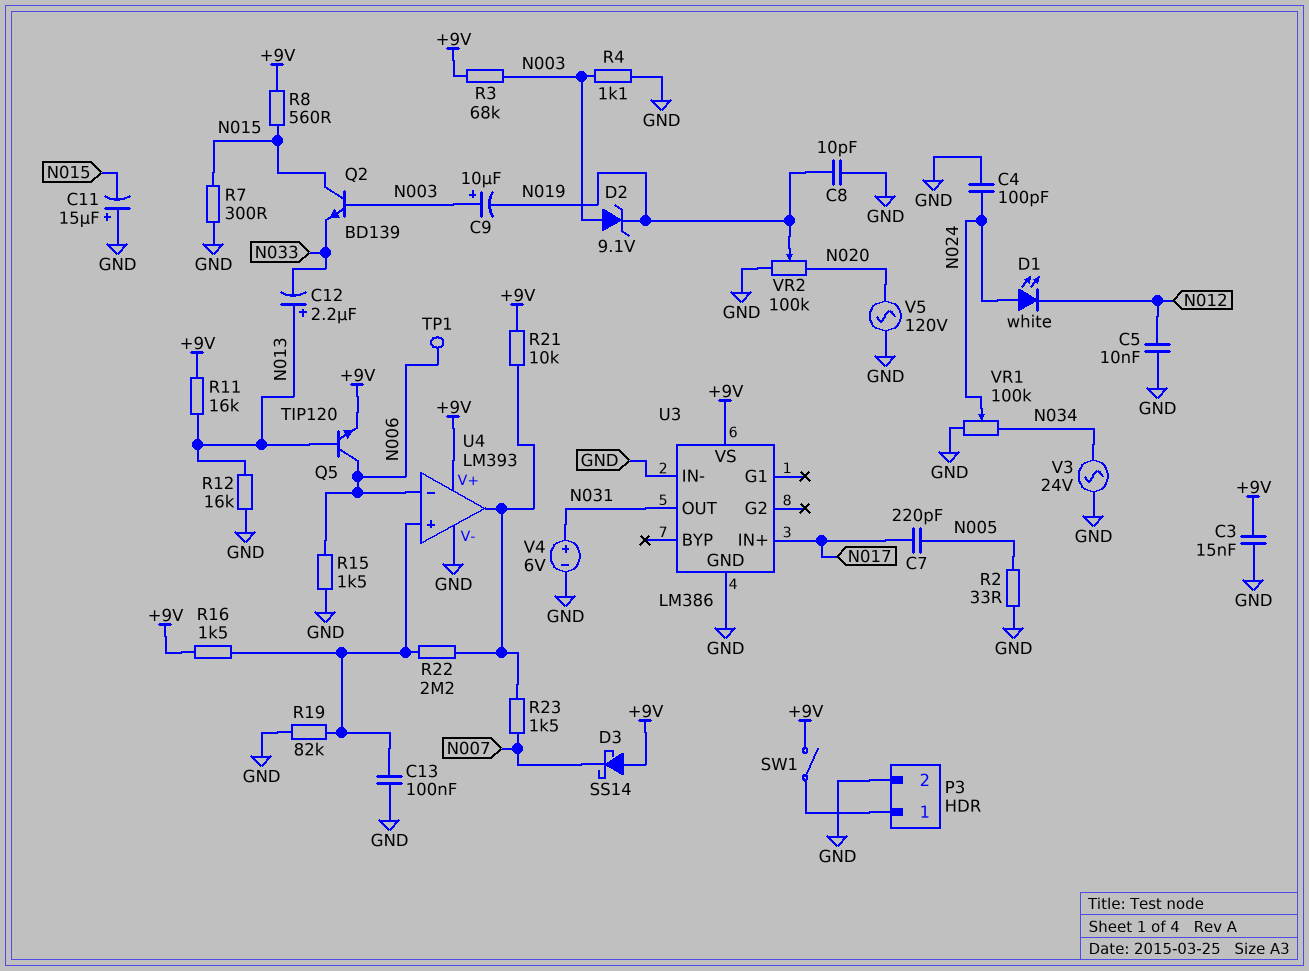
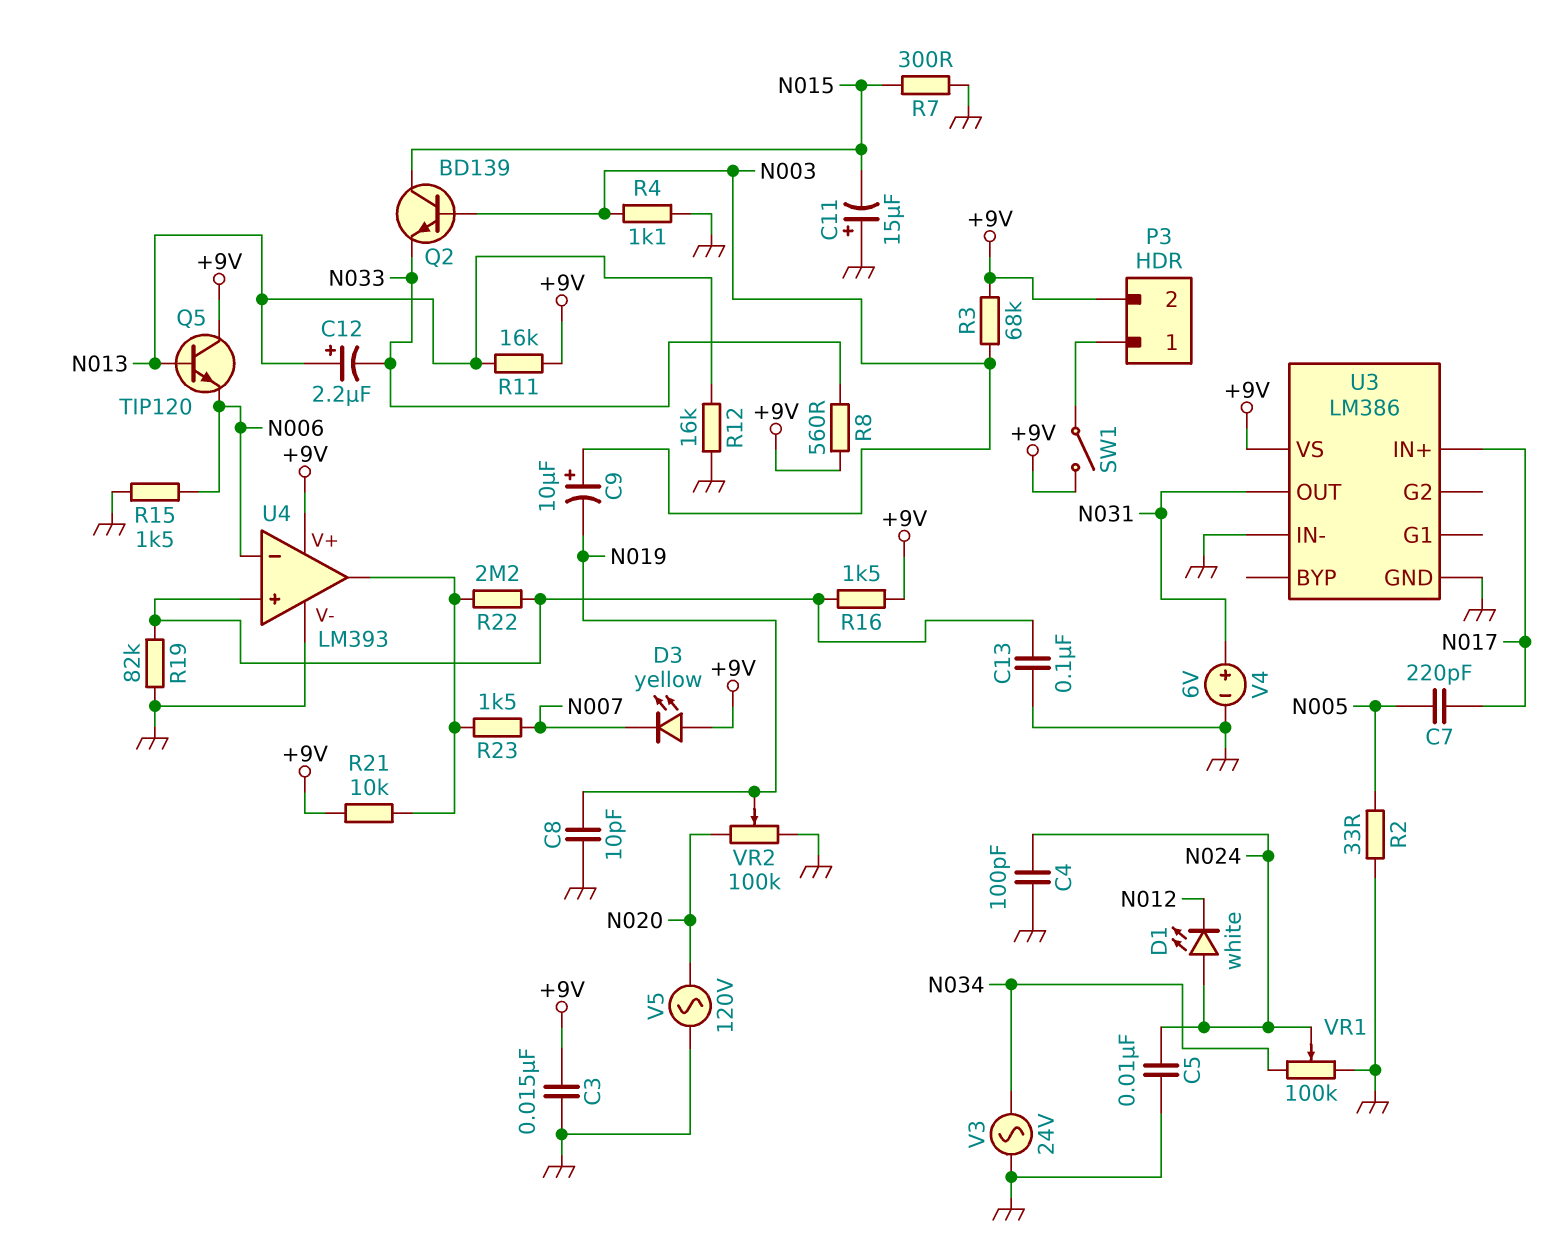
C5: 10nF (GND, N012) -> 10nF (GND, N024)
D2: zener 9.1V (A N003, K N019) -> none
D3: schottky SS14 (A +9V, K N007) -> LED yellow (A +9V, K N007)
P3 pin 2: GND -> +9V
Q5: NPN TIP120 (B N013, C N006, E +9V) -> NPN TIP120 (B N013, C +9V, E N006)
R8: 560 (+9V, N015) -> 560 (+9V, N033)
TP1: test point (N006) -> none

